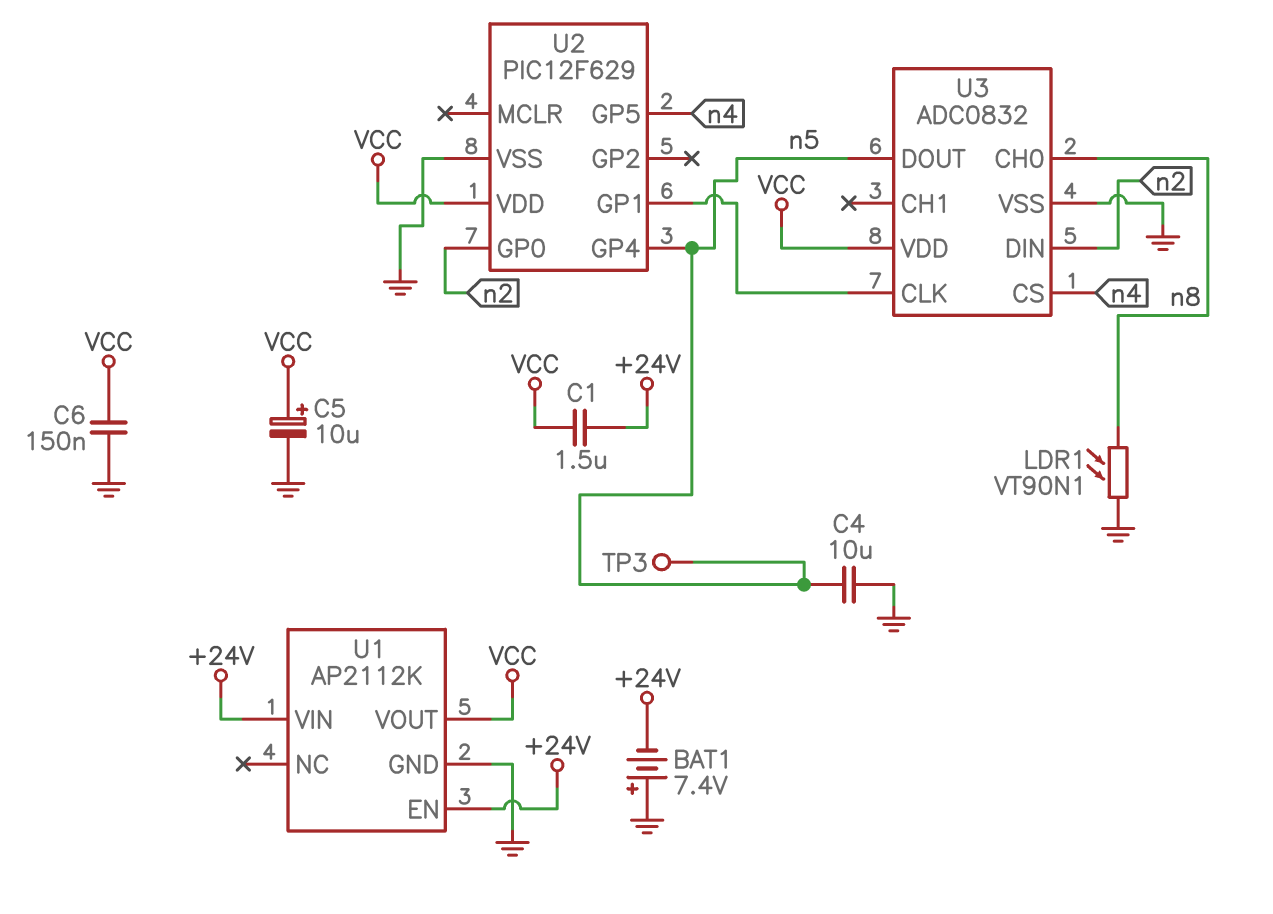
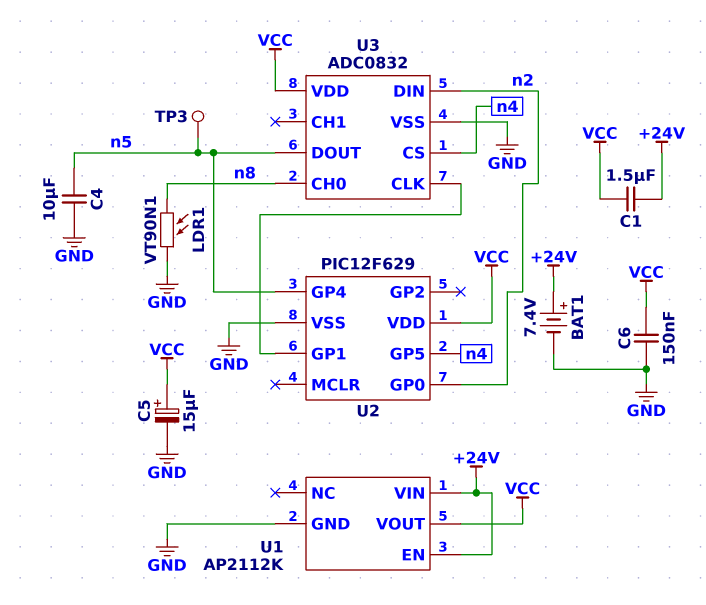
BAT1: 7.4V (plus GND, minus +24V) -> 7.4V (plus +24V, minus GND)
C5: 10uF (plus VCC, minus GND) -> 15uF (plus VCC, minus GND)

